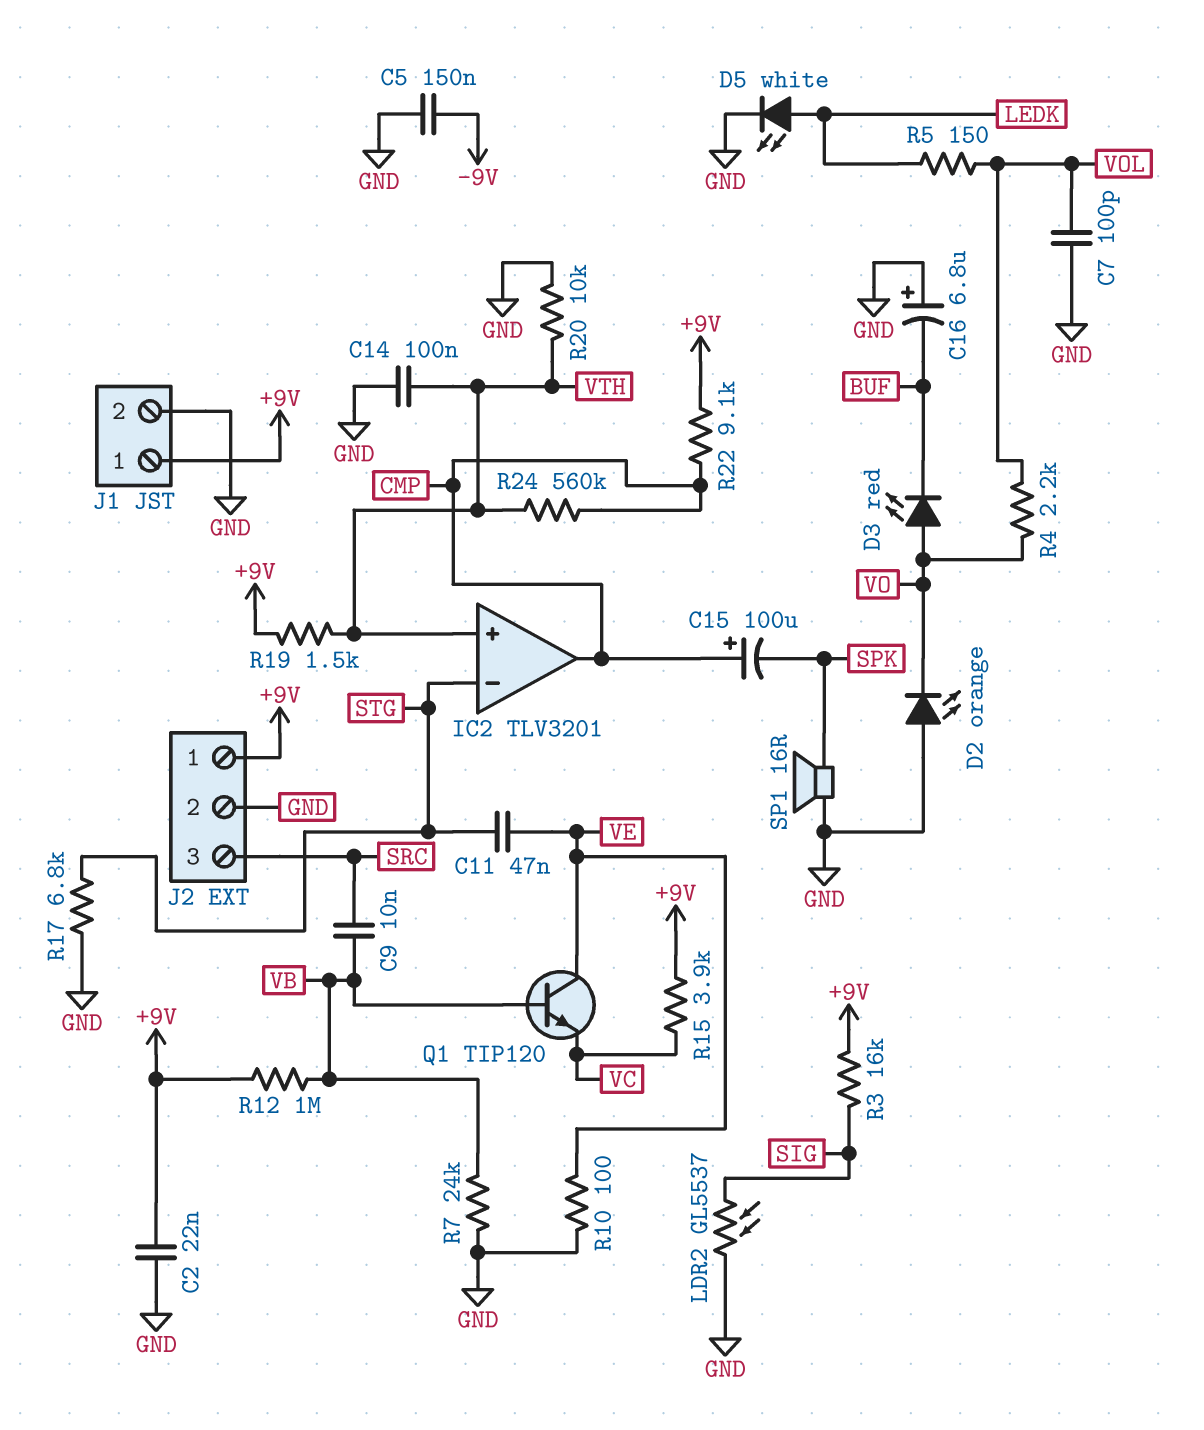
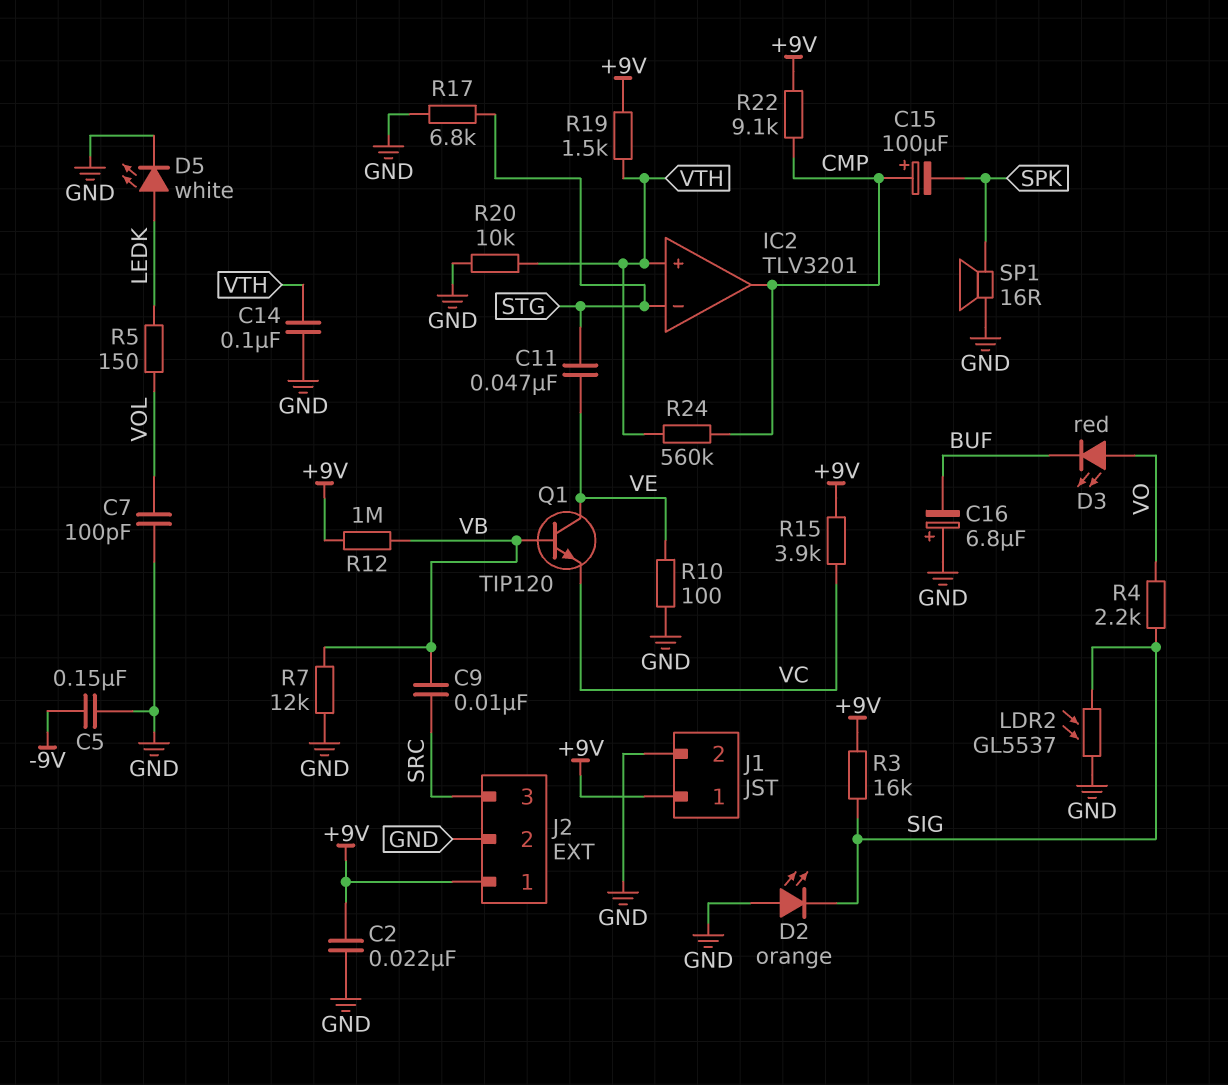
D2: LED orange (A GND, K VO) -> LED orange (A GND, K SIG)
R4: 2.2k (VO, VOL) -> 2.2k (SIG, VO)
R7: 24k (GND, VB) -> 12k (GND, VB)

